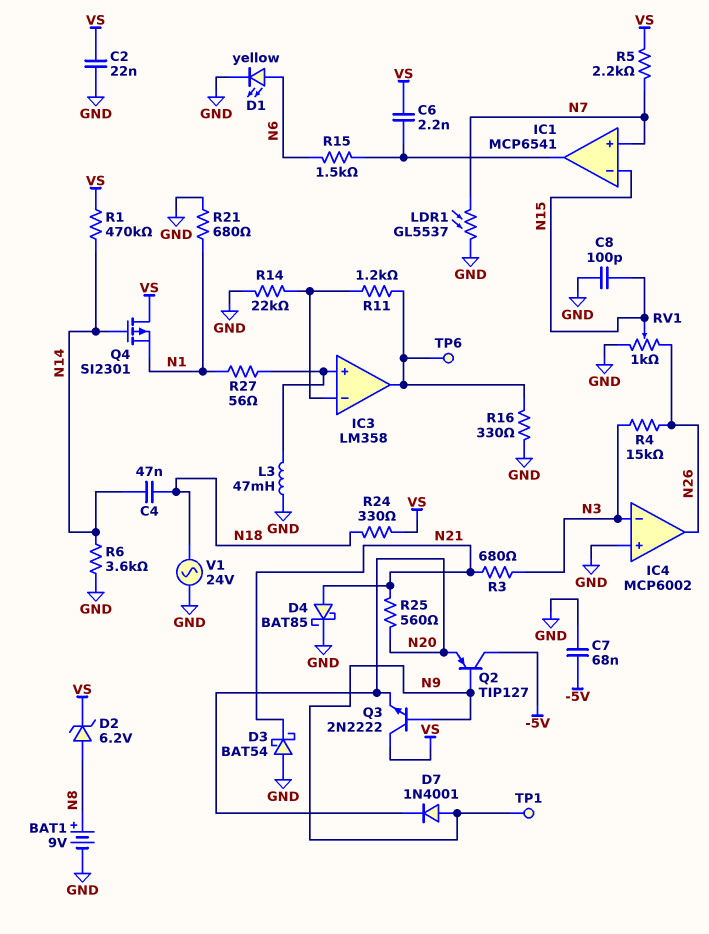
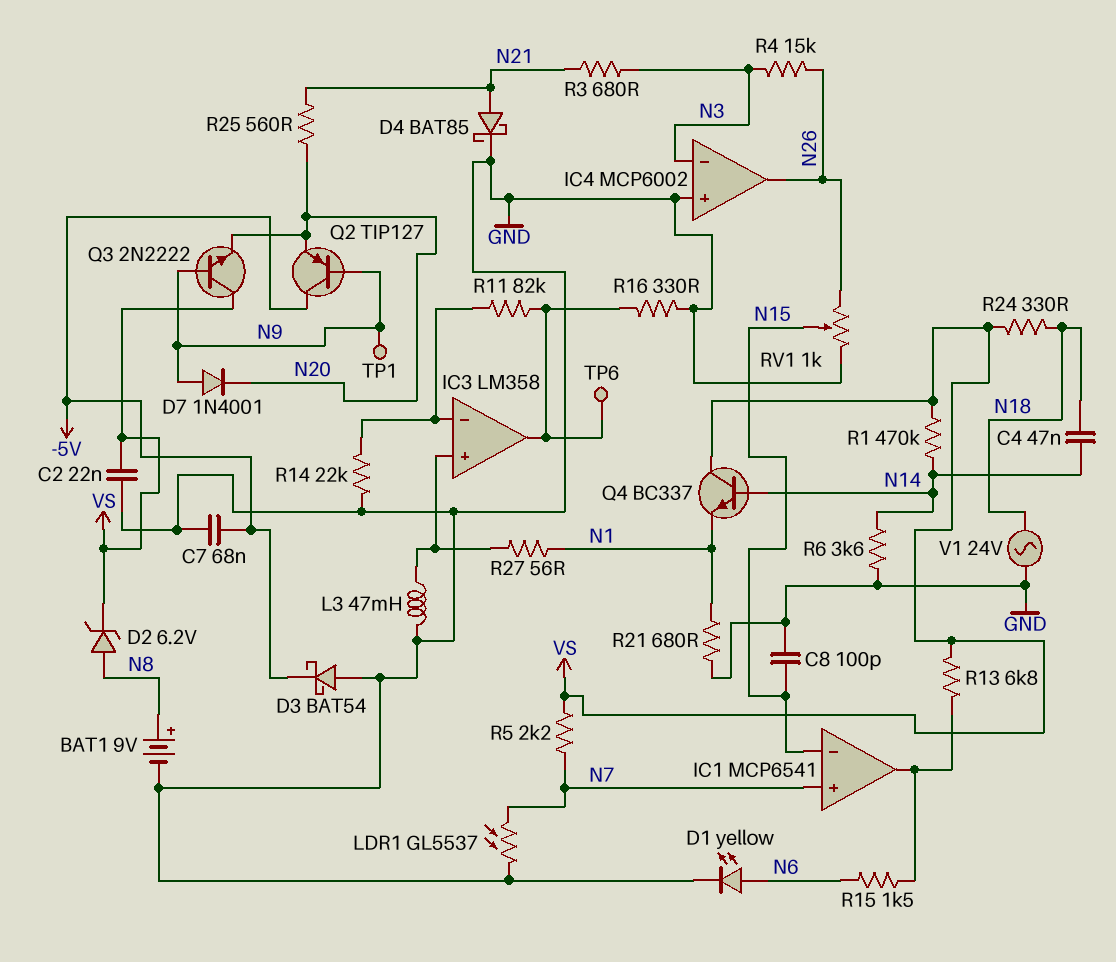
C6: 2.2nF (IC1/out, VS) -> none
D3: schottky BAT54 (A GND, K N21) -> schottky BAT54 (A GND, K -5V)
Q4: PMOS SI2301 (G N14, D VS, S N1) -> NPN BC337 (B N14, C VS, E N1)
R11: 1.2k (IC3/in-, IC3/out) -> 82k (IC3/in-, IC3/out)
R13: none -> 6.8k (IC1/out, VS)

